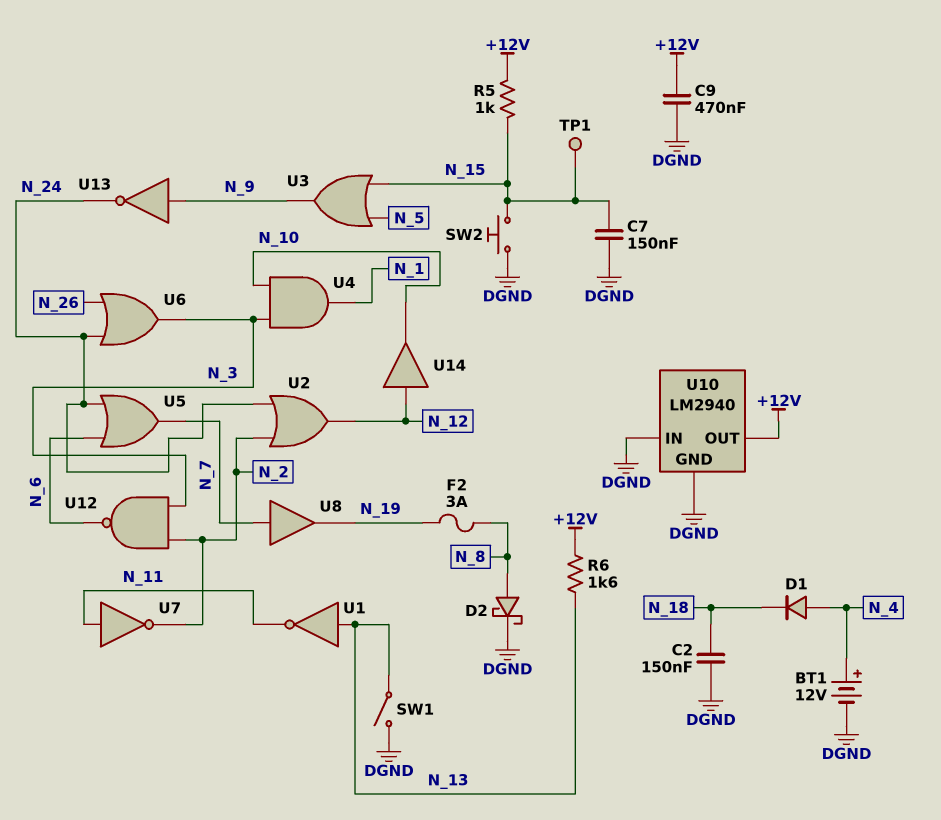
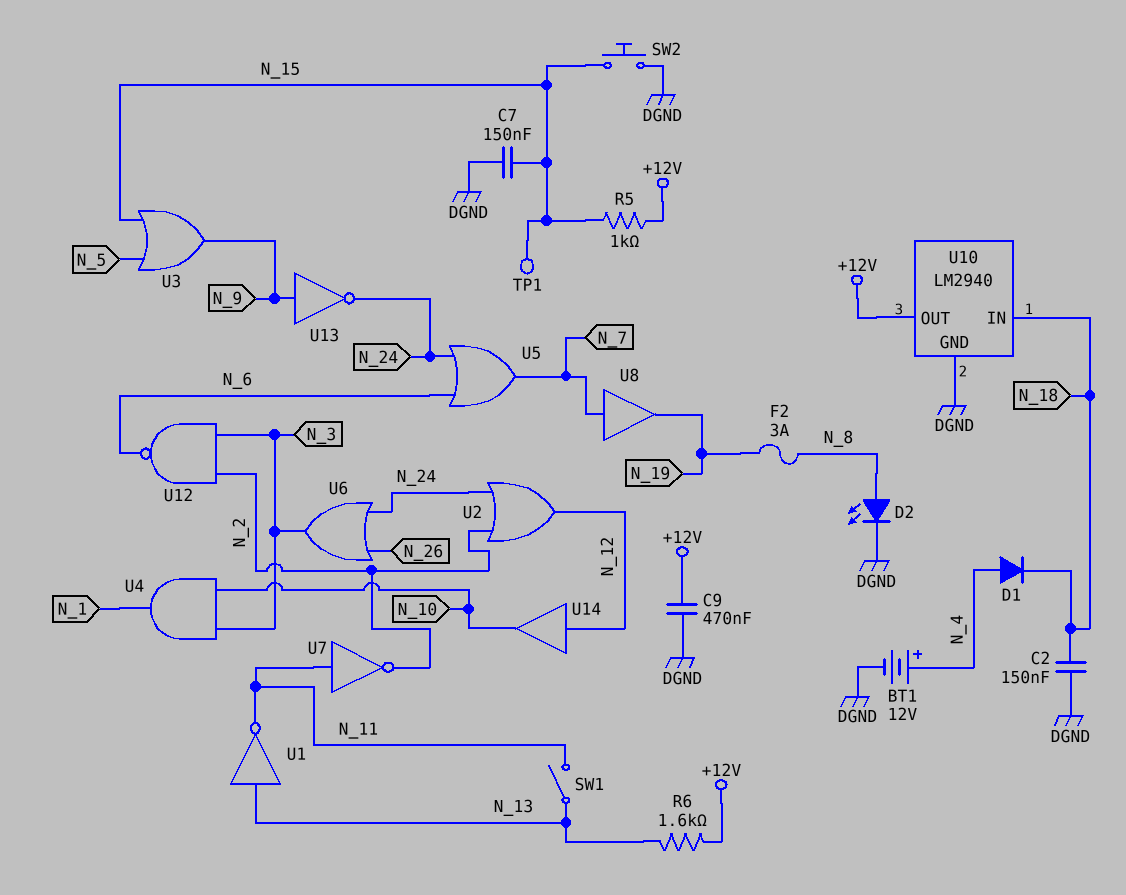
D2: schottky (A N_8, K DGND) -> LED (A N_8, K DGND)
SW1: switch (DGND, N_13) -> switch (N_11, N_13)
U10 pin IN: DGND -> N_18

